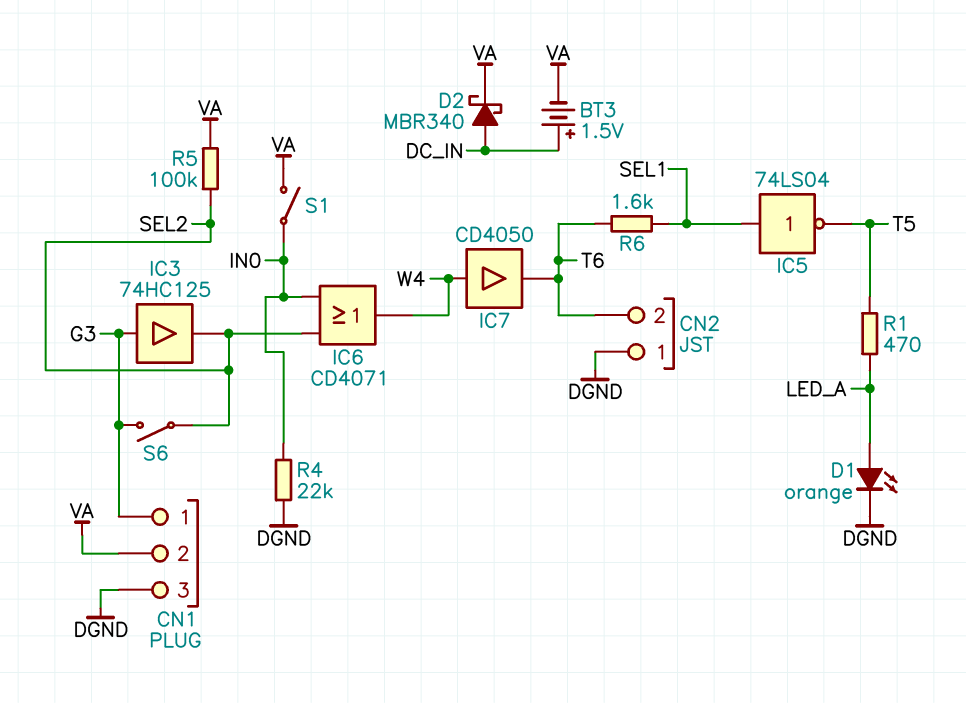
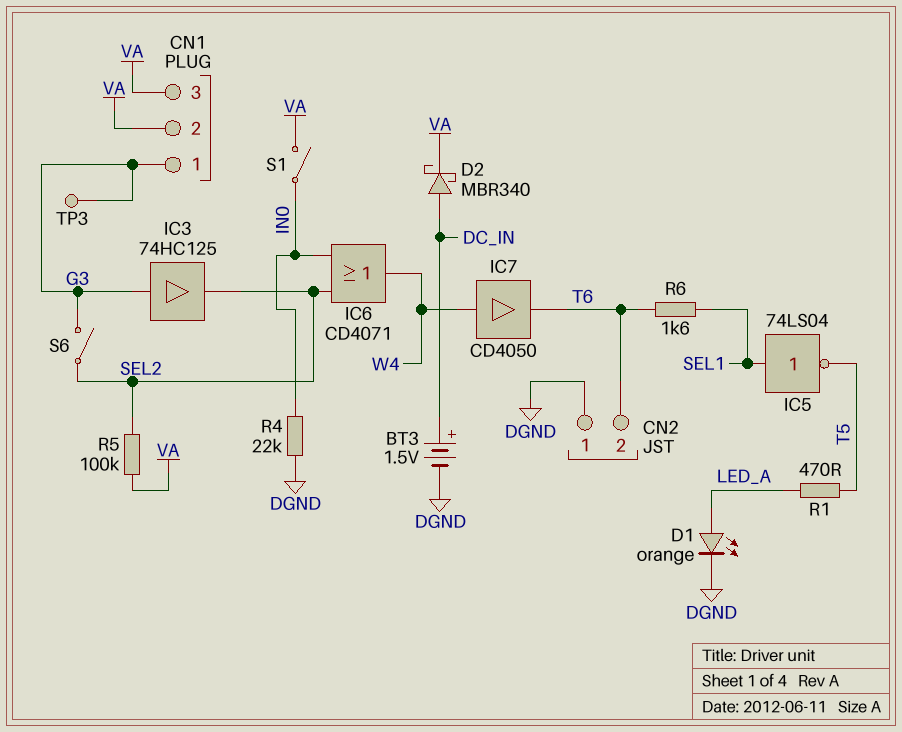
BT3: 1.5V (plus DC_IN, minus VA) -> 1.5V (plus DC_IN, minus DGND)
CN1 pin 3: DGND -> VA
TP3: none -> test point (G3)

